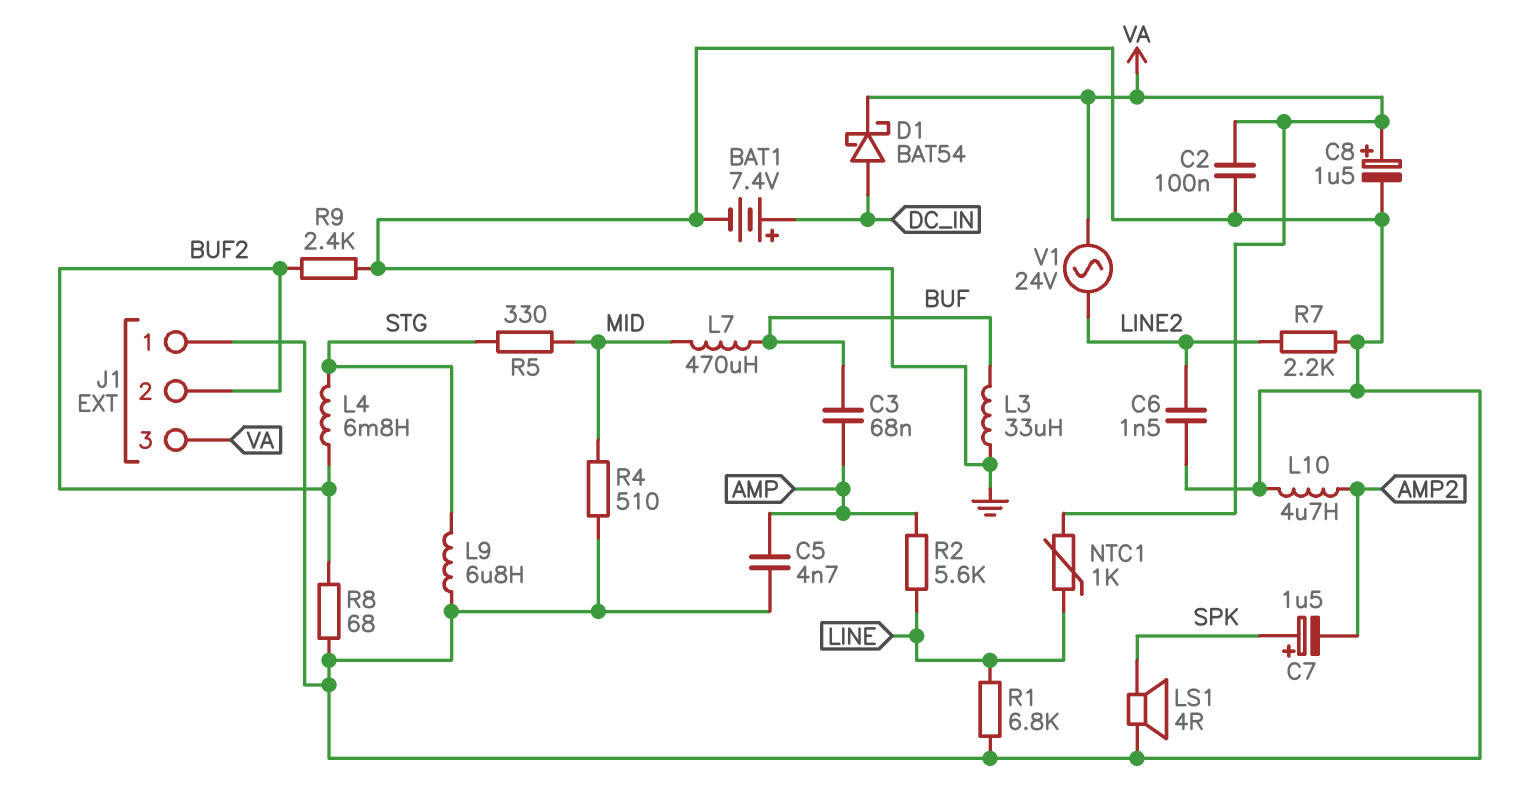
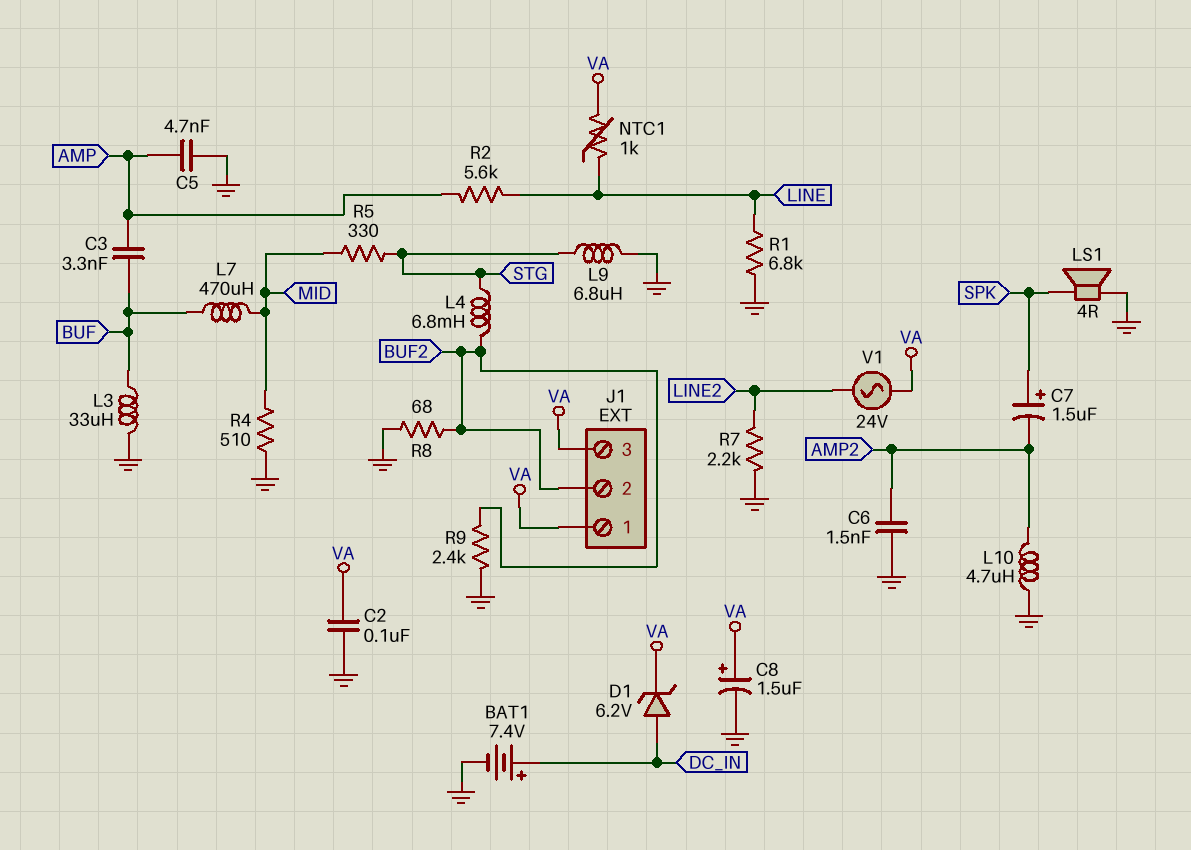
C3: 68nF (AMP, BUF) -> 3.3nF (AMP, BUF)
C6: 1.5nF (GND, LINE2) -> 1.5nF (AMP2, GND)
D1: schottky BAT54 (A DC_IN, K VA) -> zener 6.2V (A DC_IN, K VA)
J1 pin 1: GND -> VA

